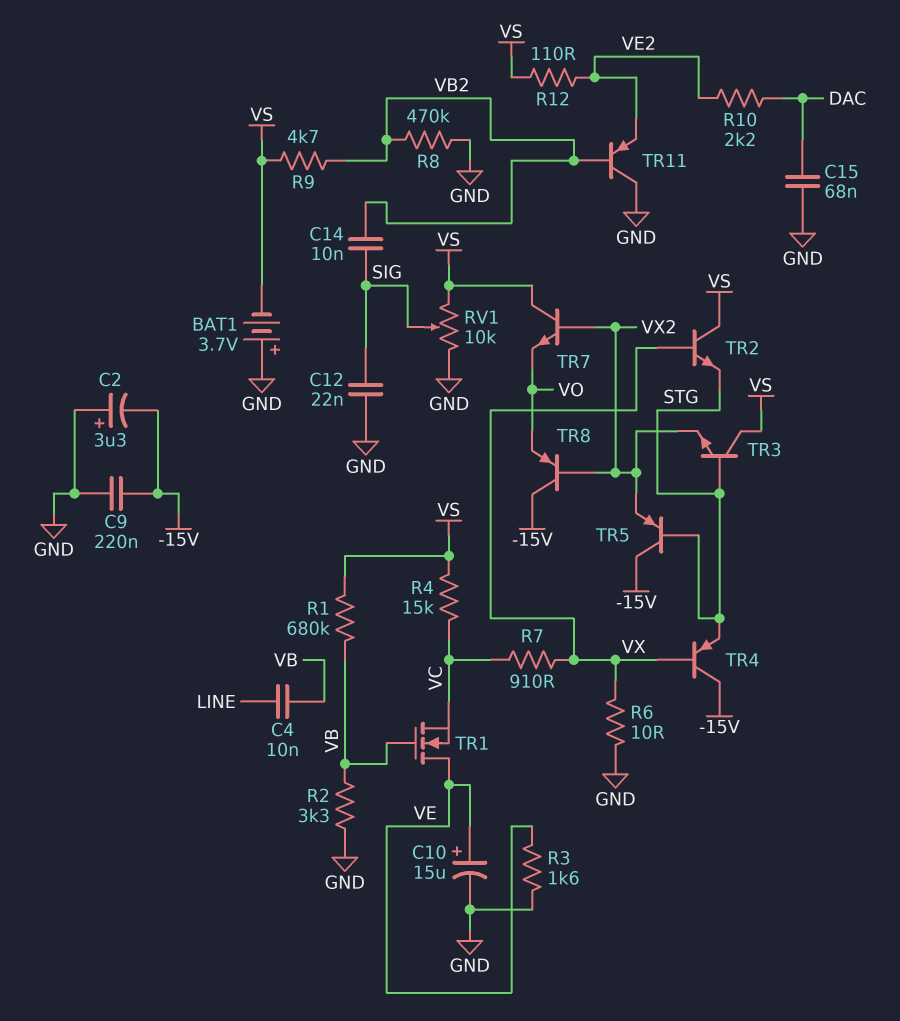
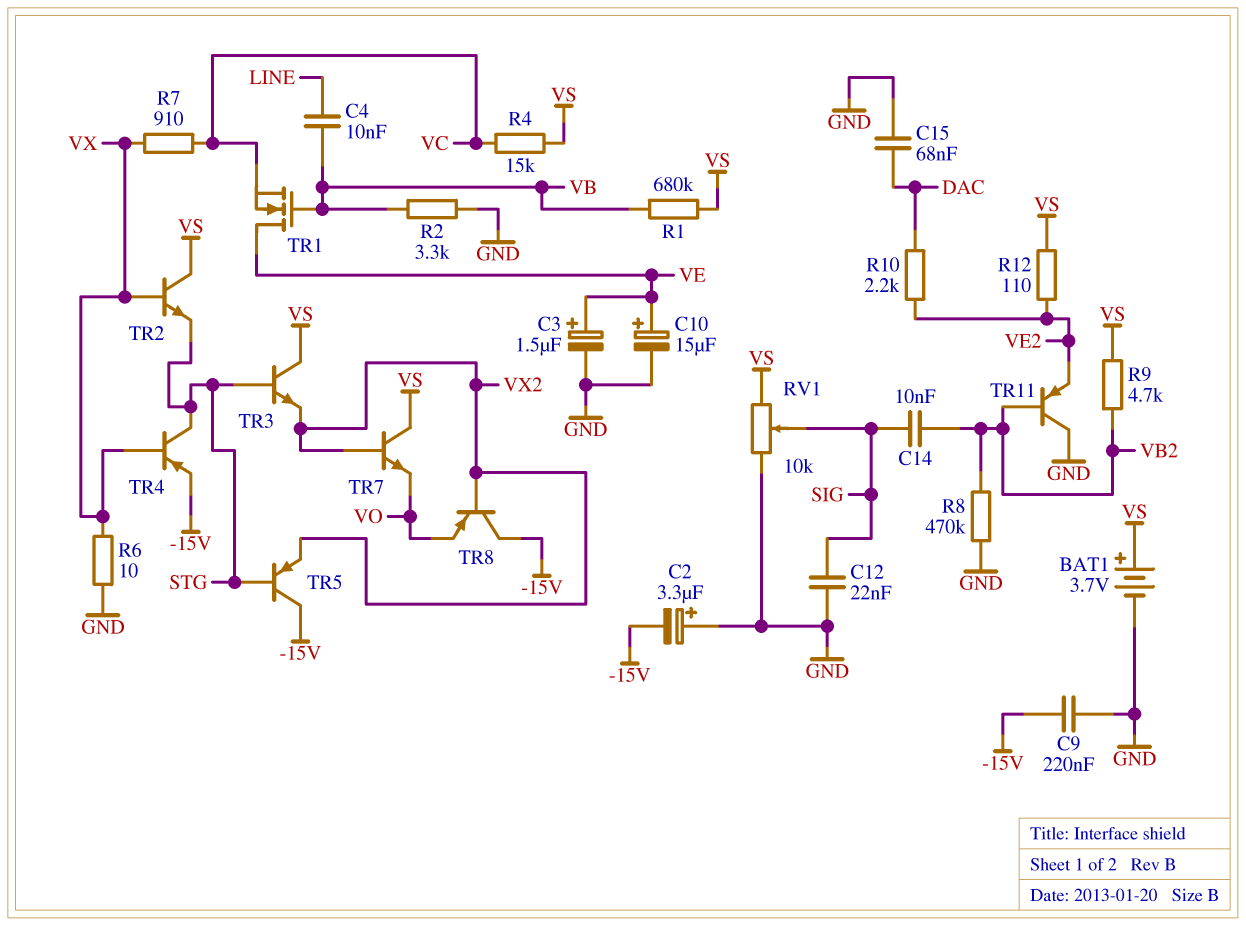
BAT1: 3.7V (plus GND, minus VS) -> 3.7V (plus VS, minus GND)
C3: none -> 1.5uF (plus VE, minus GND)
R3: 1.6k (GND, VE) -> none
TR4: PNP (B VX, C -15V, E STG) -> PNP (B VX, C STG, E -15V)

